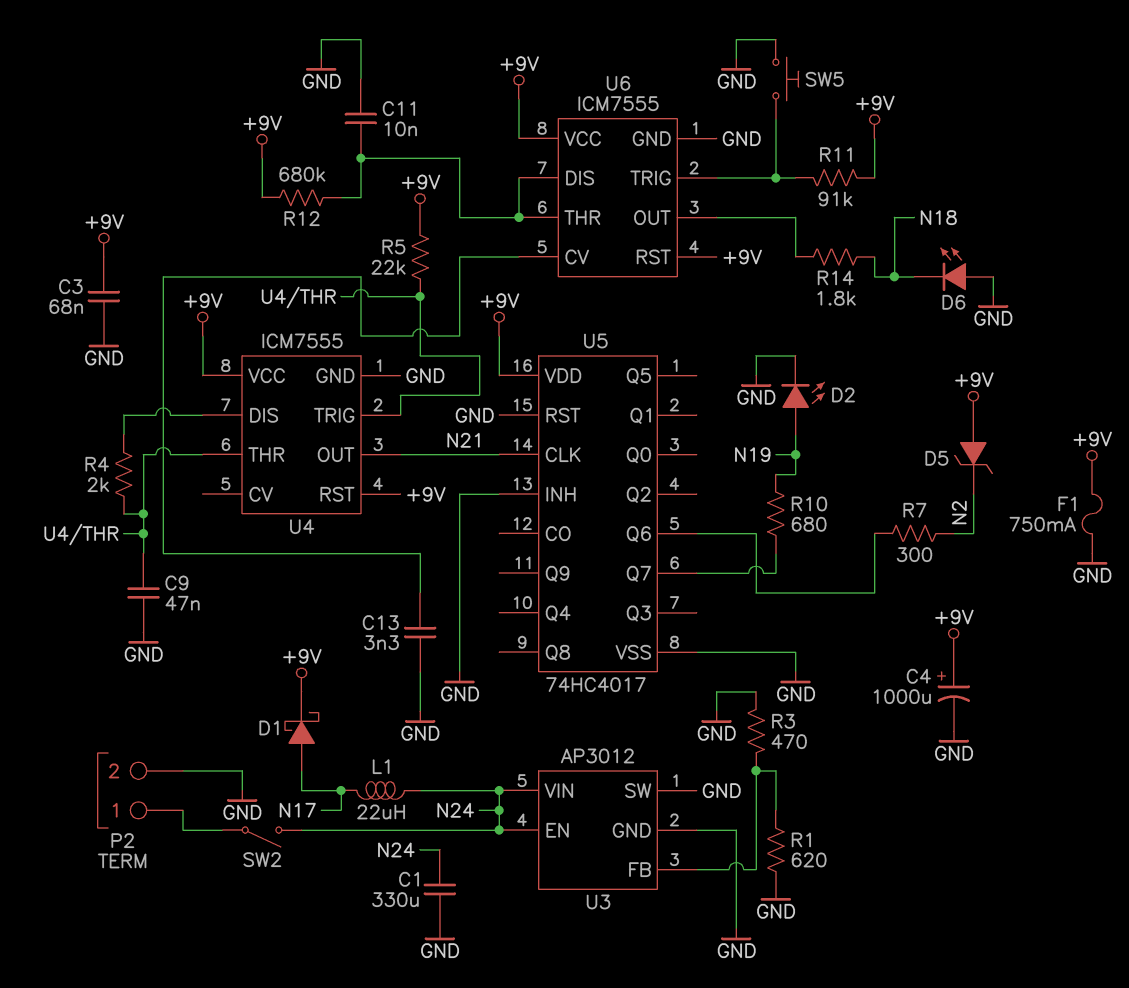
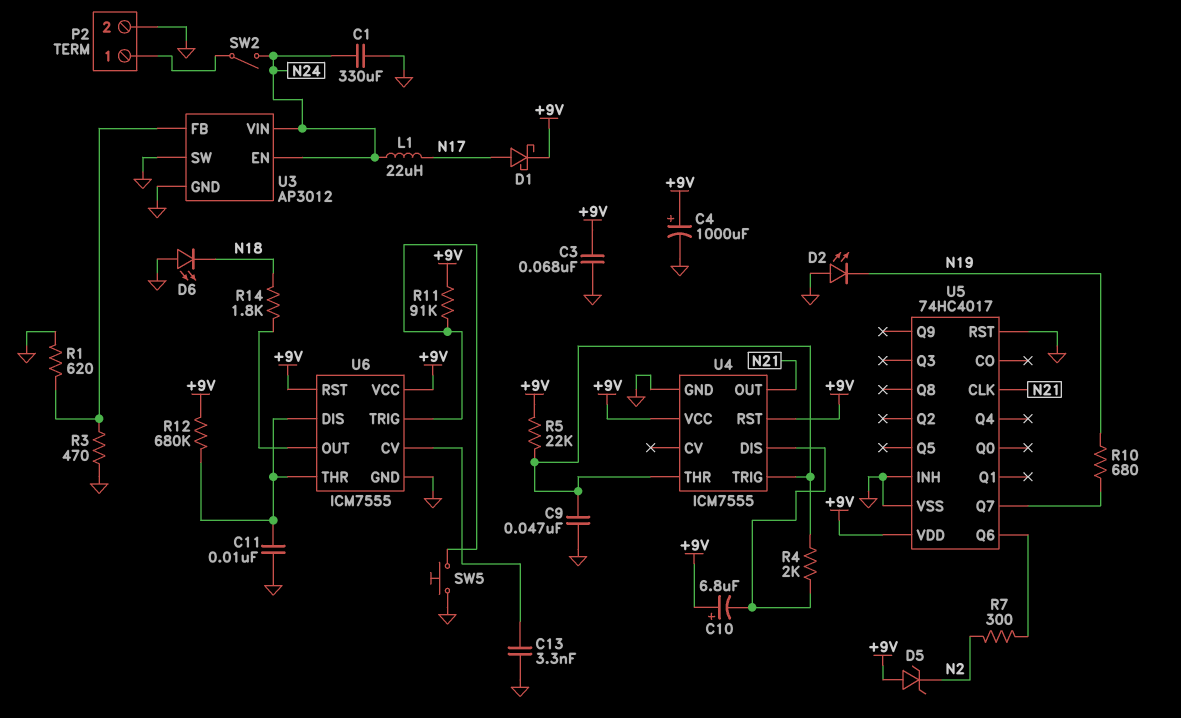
C10: none -> 6.8uF (plus +9V, minus U4/DIS)
D2: LED (A N19, K GND) -> LED (A GND, K N19)
F1: 750mA (+9V, GND) -> none

